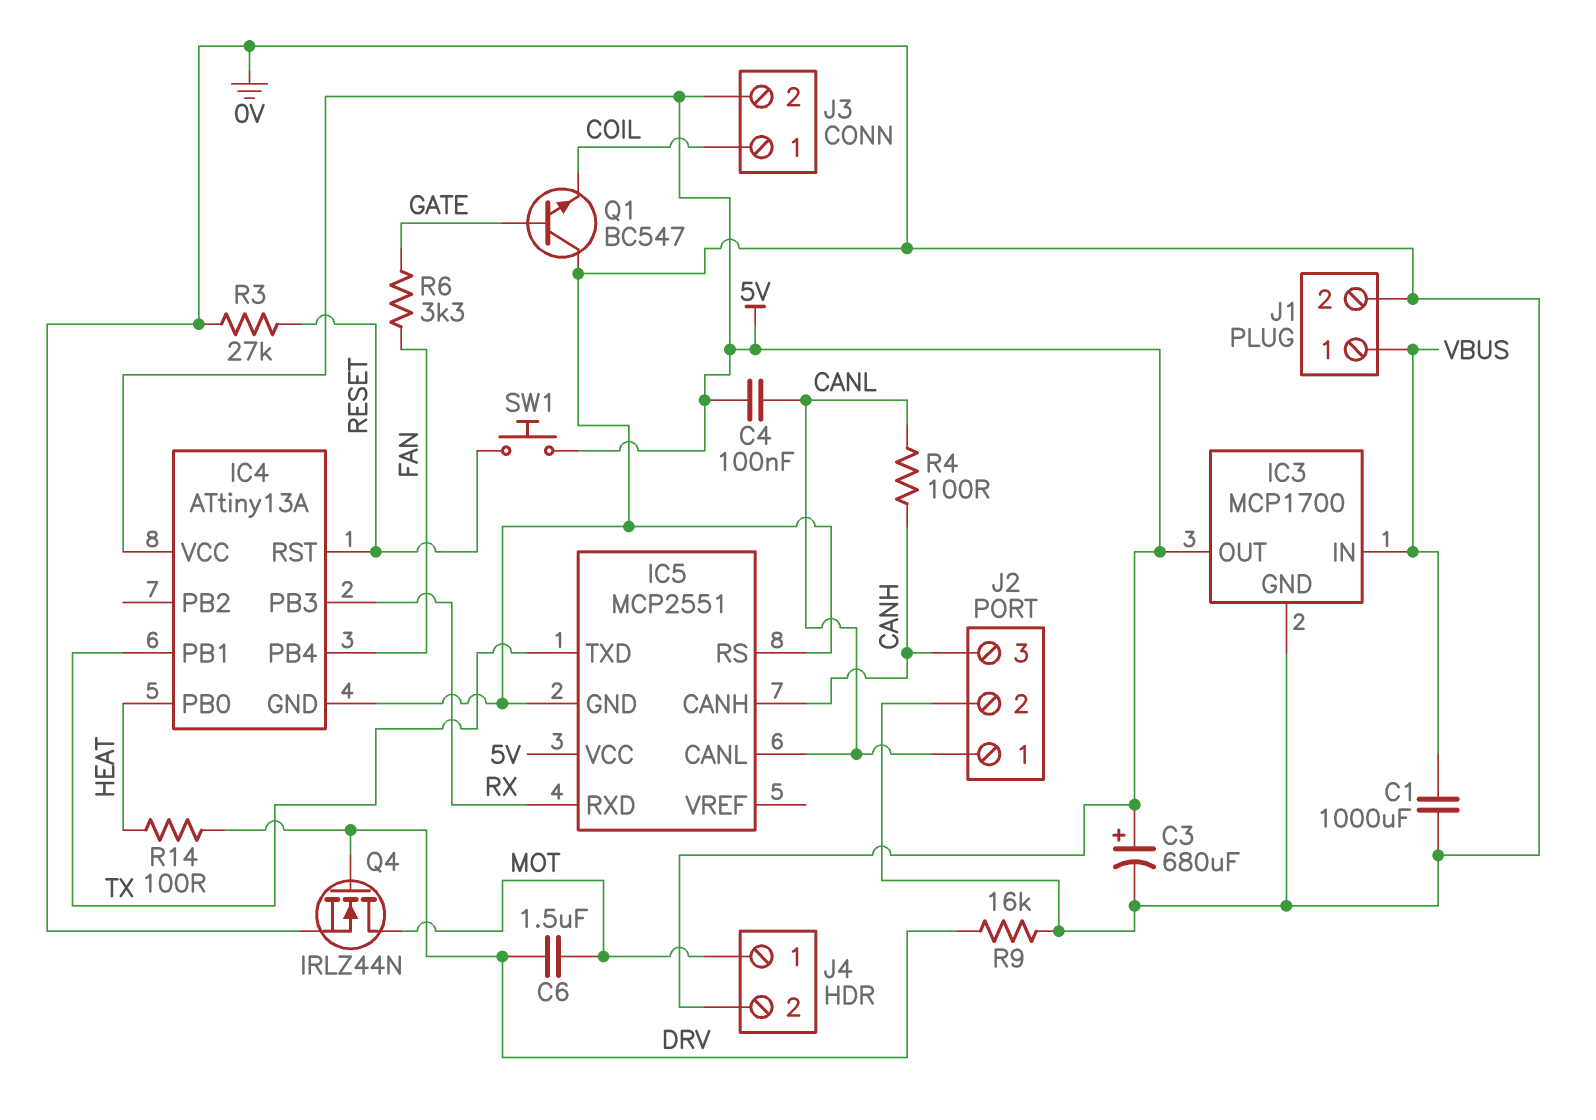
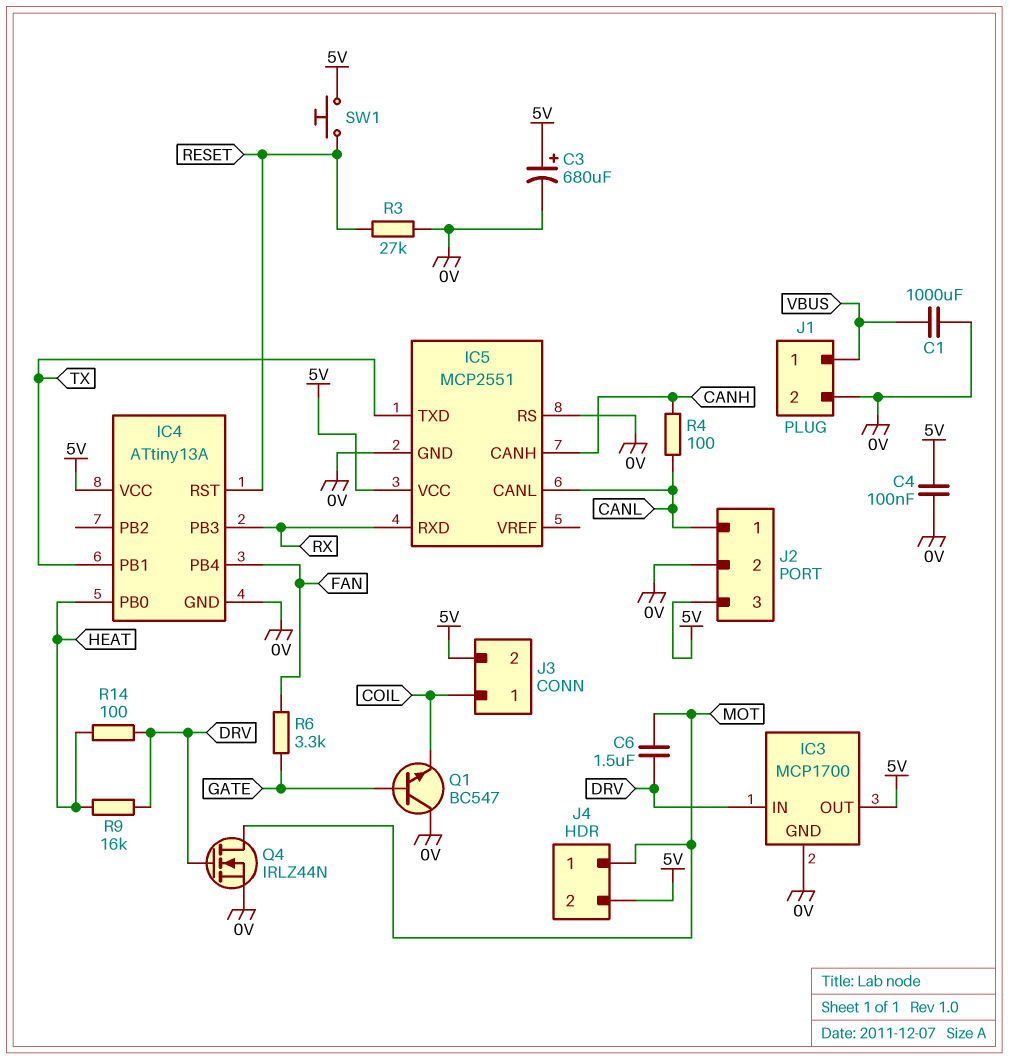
C4: 100nF (5V, CANL) -> 100nF (0V, 5V)
IC3 pin IN: VBUS -> DRV
J2 pin 3: CANH -> 5V
R9: 16k (0V, DRV) -> 16k (DRV, HEAT)

